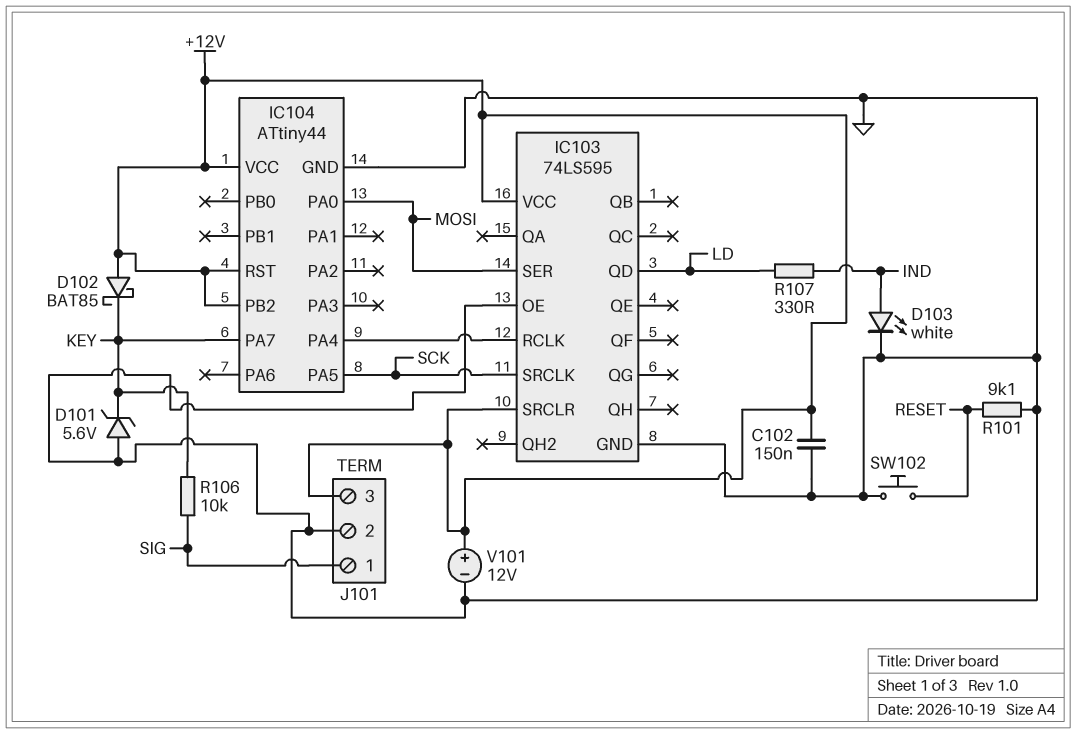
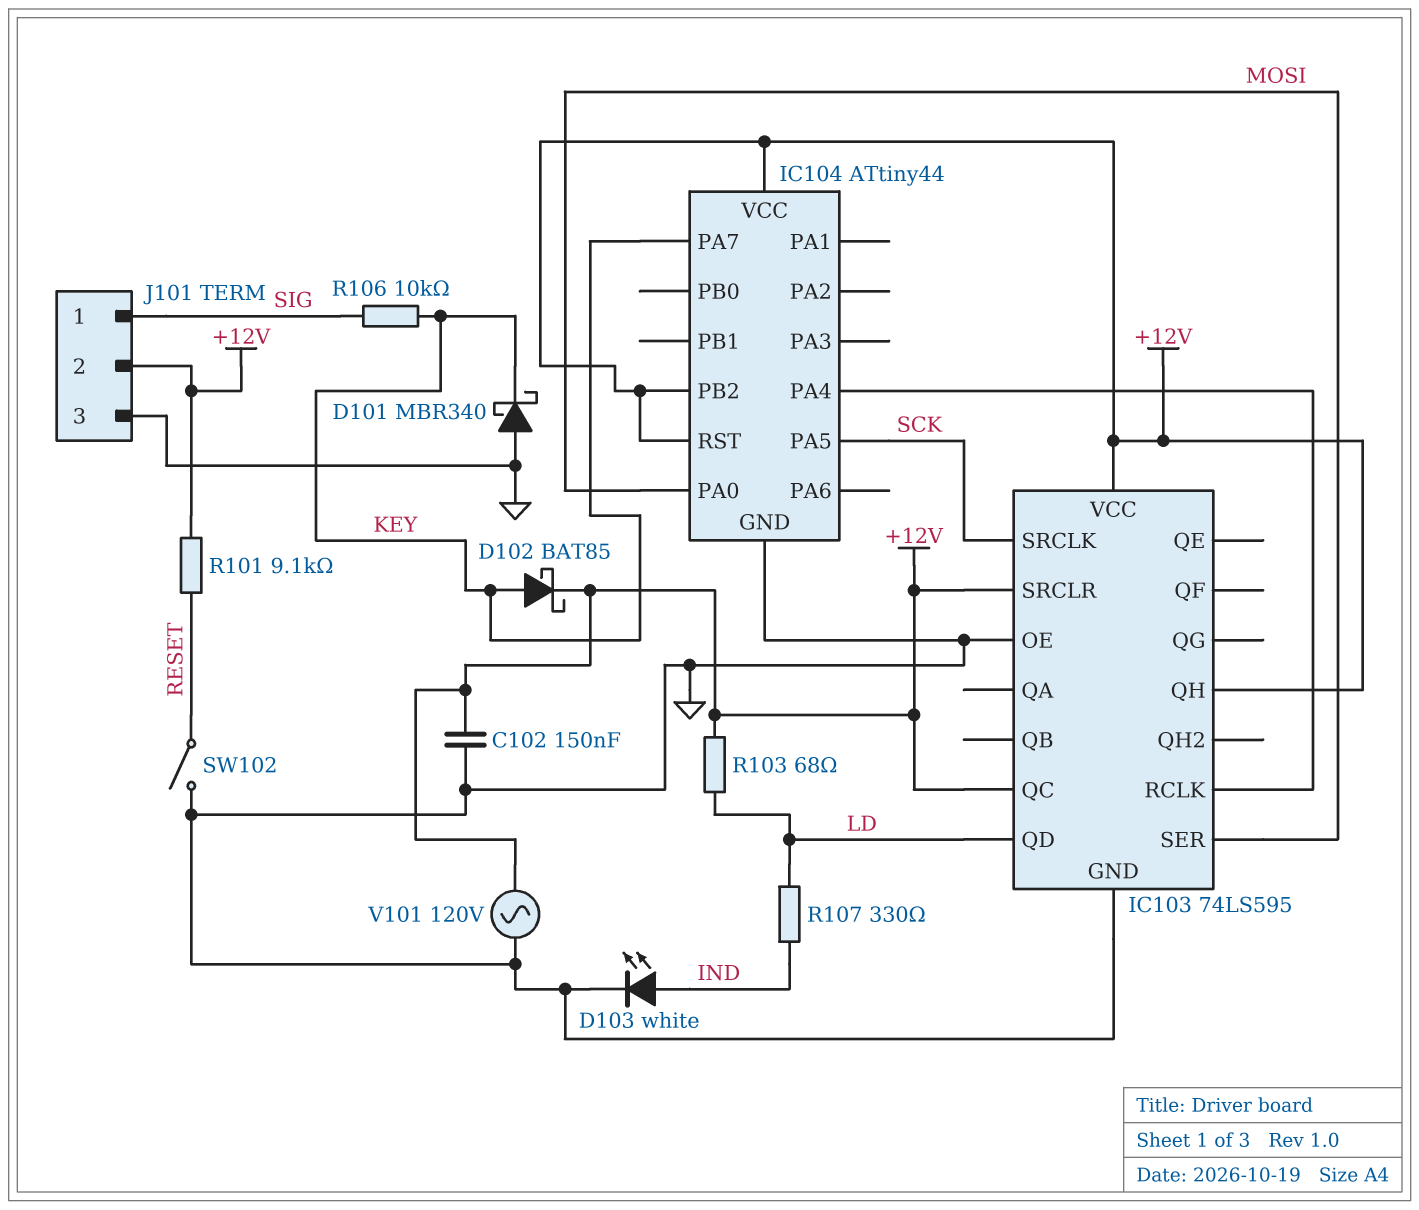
D101: zener 5.6V (A GND, K KEY) -> schottky MBR340 (A GND, K KEY)
D102: schottky BAT85 (A +12V, K KEY) -> schottky BAT85 (A KEY, K +12V)
IC103 pin QC: none -> +12V
IC103 pin QH: none -> +12V
J101 pin 2: GND -> +12V
J101 pin 3: +12V -> GND
R101: 9.1k (GND, RESET) -> 9.1k (+12V, RESET)
R103: none -> 68 (+12V, LD)
SW102: button (GND, RESET) -> switch (GND, RESET)
V101: 12V (plus +12V, minus GND) -> AC 120V (+12V, GND)

